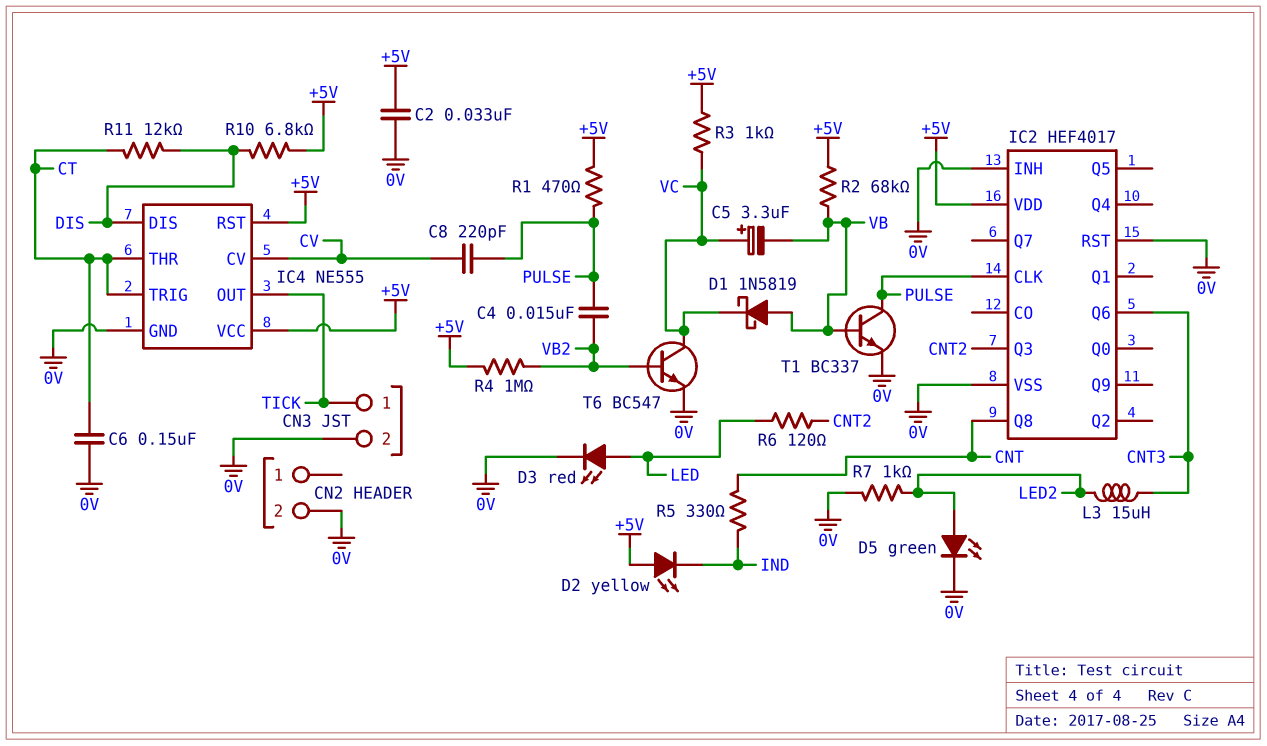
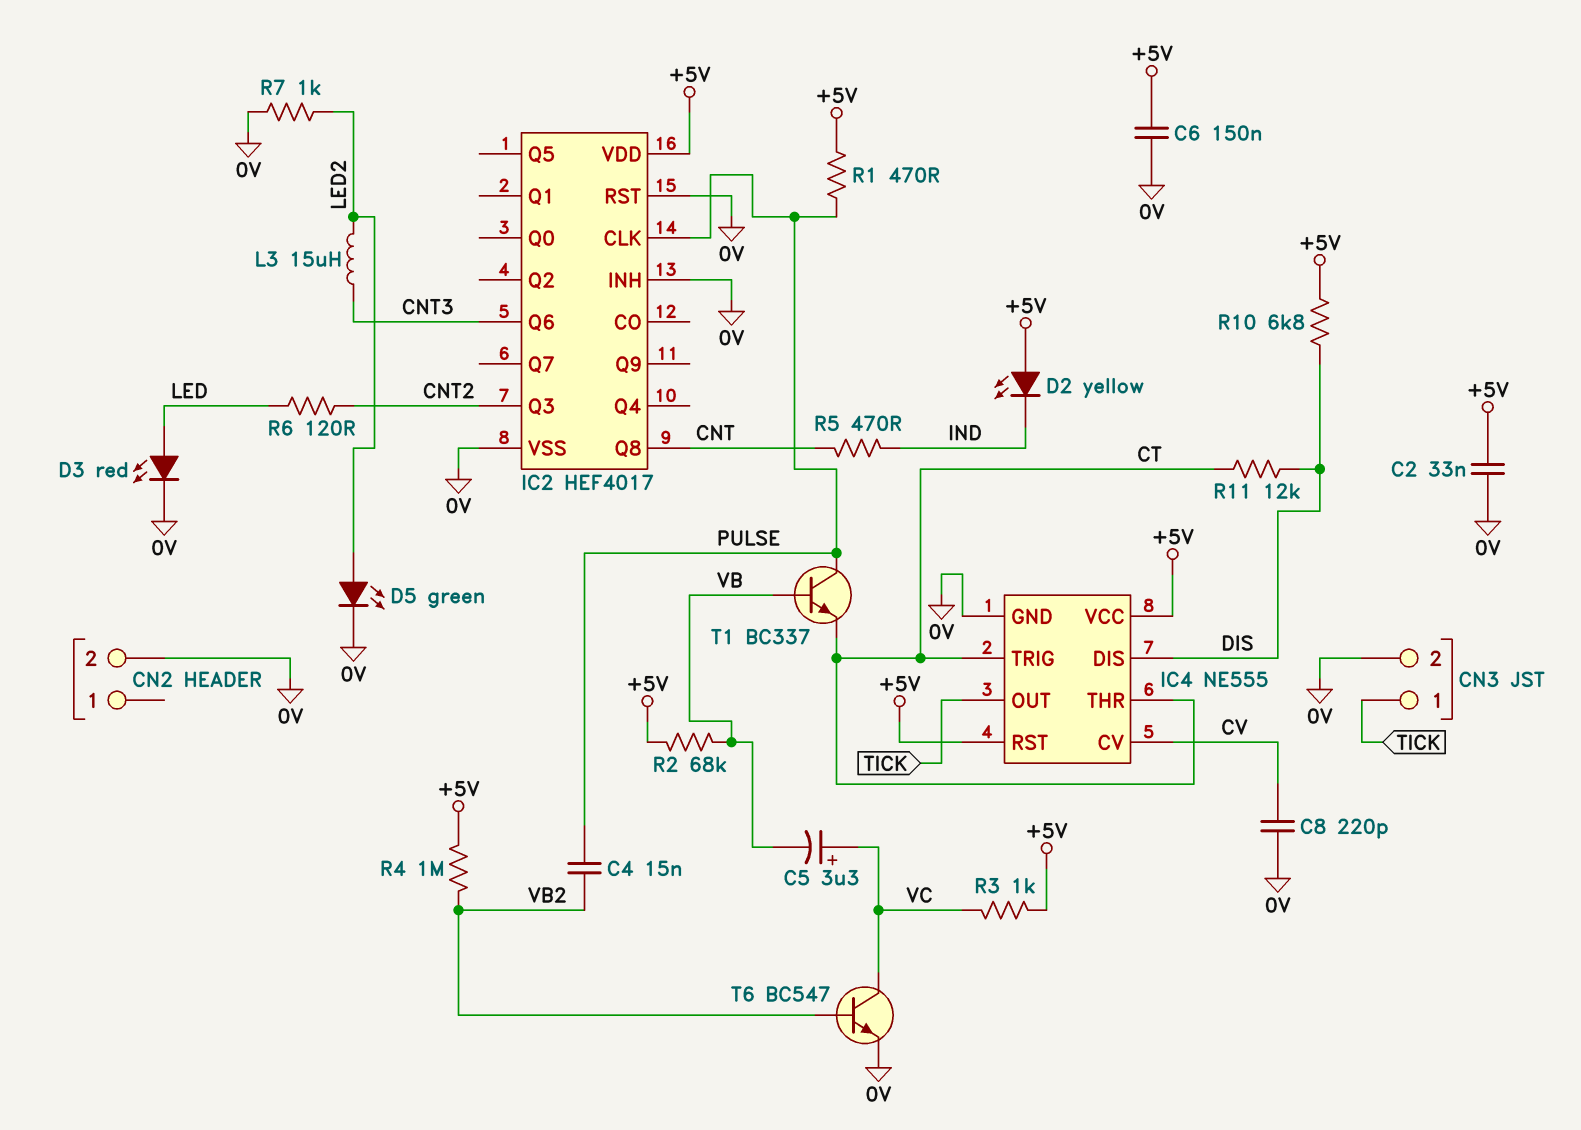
C6: 150nF (0V, CT) -> 150nF (+5V, 0V)
C8: 220pF (CV, PULSE) -> 220pF (0V, CV)
D1: schottky 1N5819 (A VB, K VC) -> none
R5: 330 (CNT, IND) -> 470 (CNT, IND)
T1: NPN BC337 (B VB, C PULSE, E 0V) -> NPN BC337 (B VB, C PULSE, E CT)

